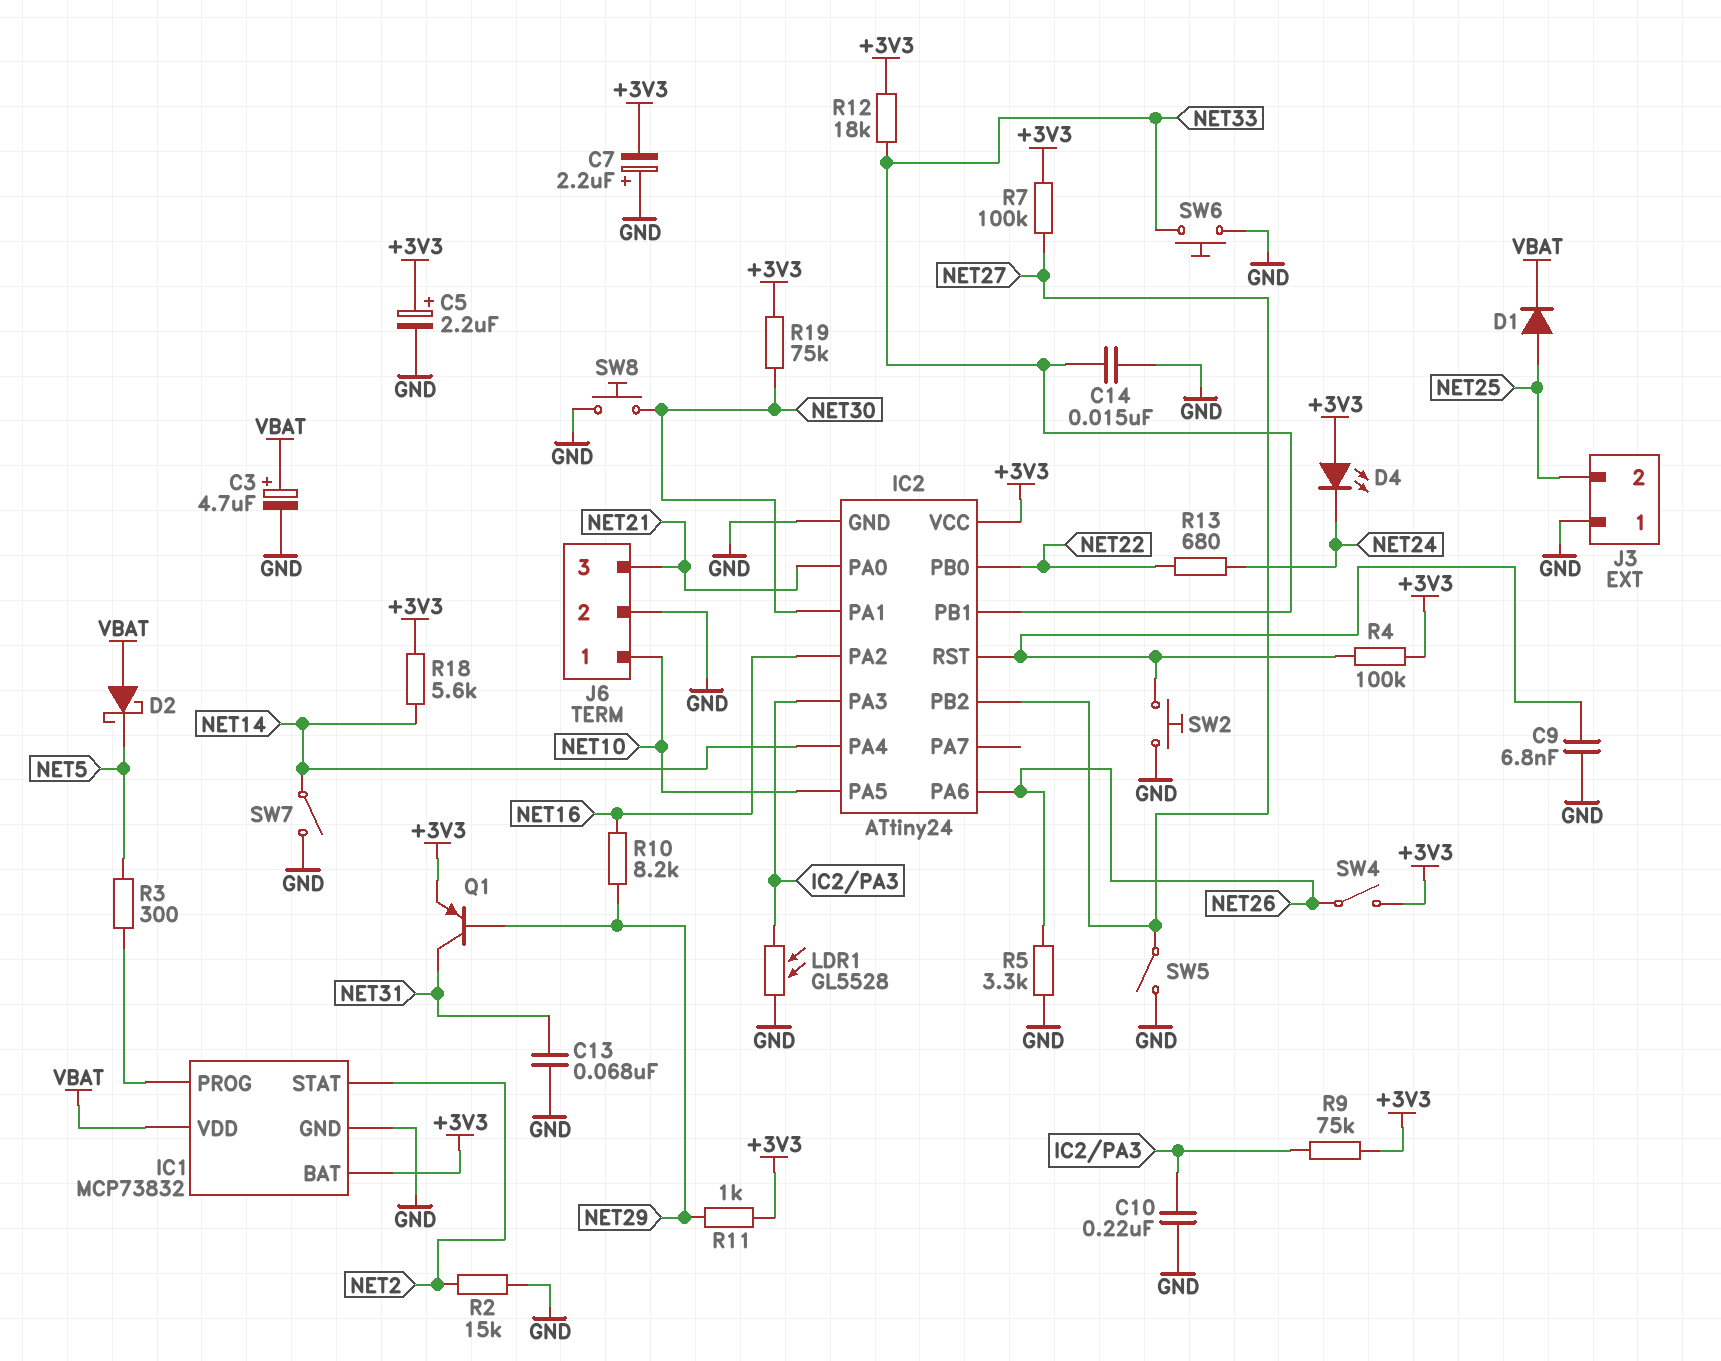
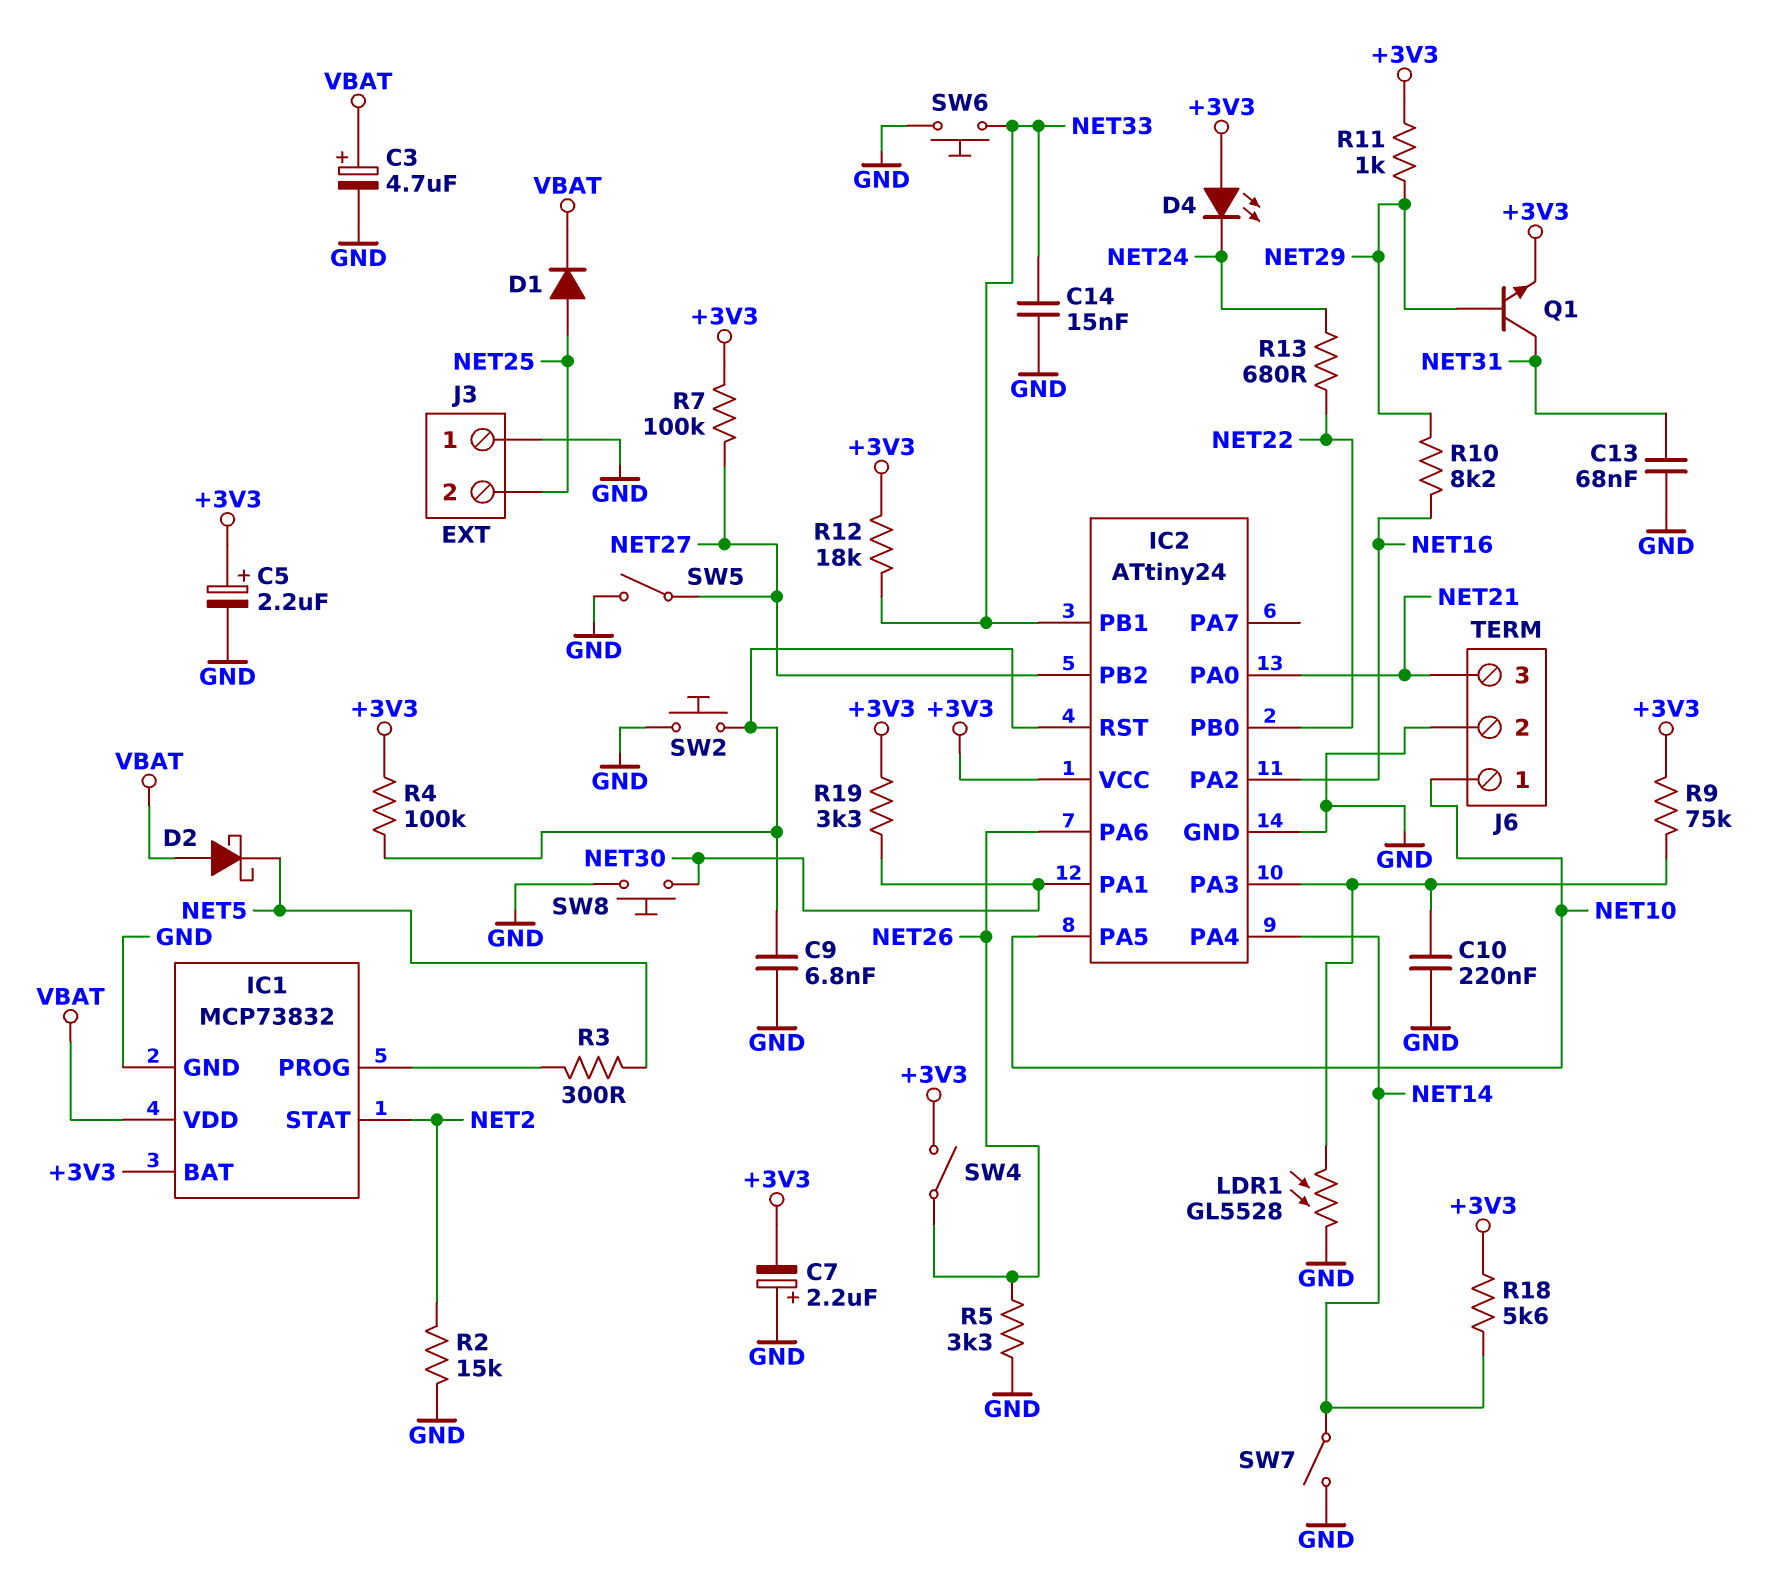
Q1: PNP (B NET29, C NET31, E +3V3) -> NPN (B NET29, C NET31, E +3V3)
R19: 75k (+3V3, NET30) -> 3.3k (+3V3, NET30)

